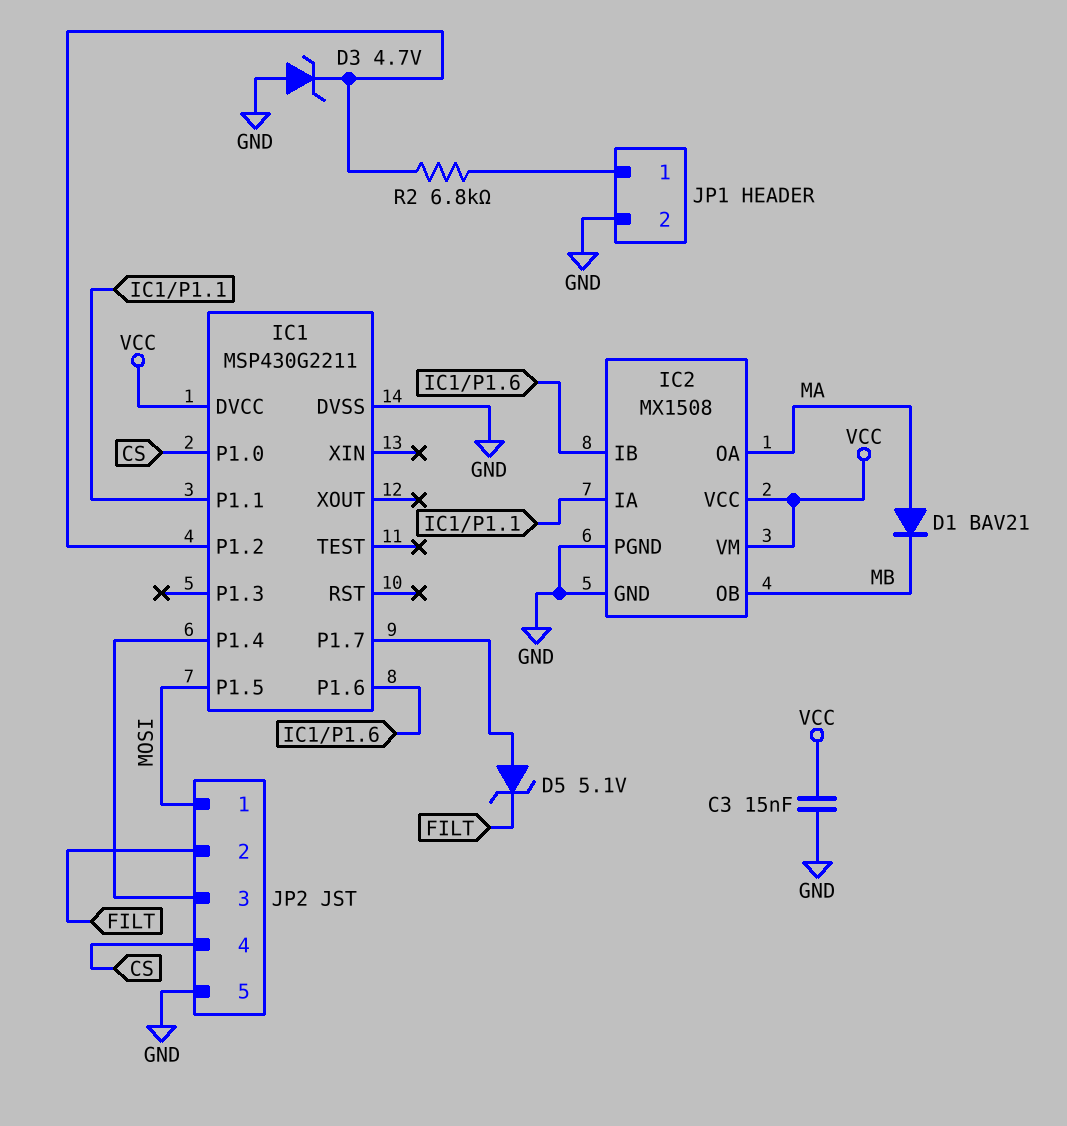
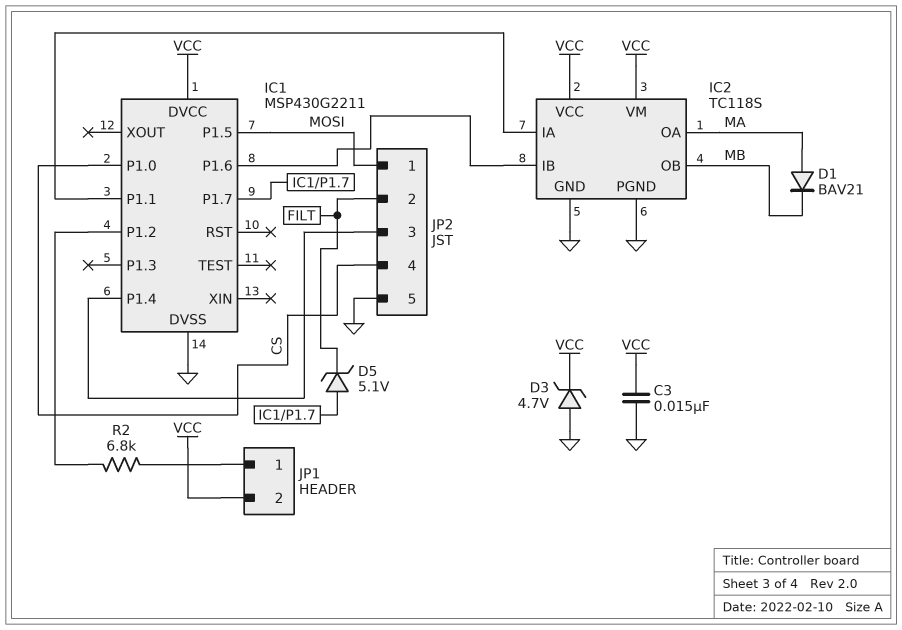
D3: zener 4.7V (A GND, K IC1/P1.2) -> zener 4.7V (A GND, K VCC)
IC2: MX1508 -> TC118S
JP1 pin 2: GND -> VCC

